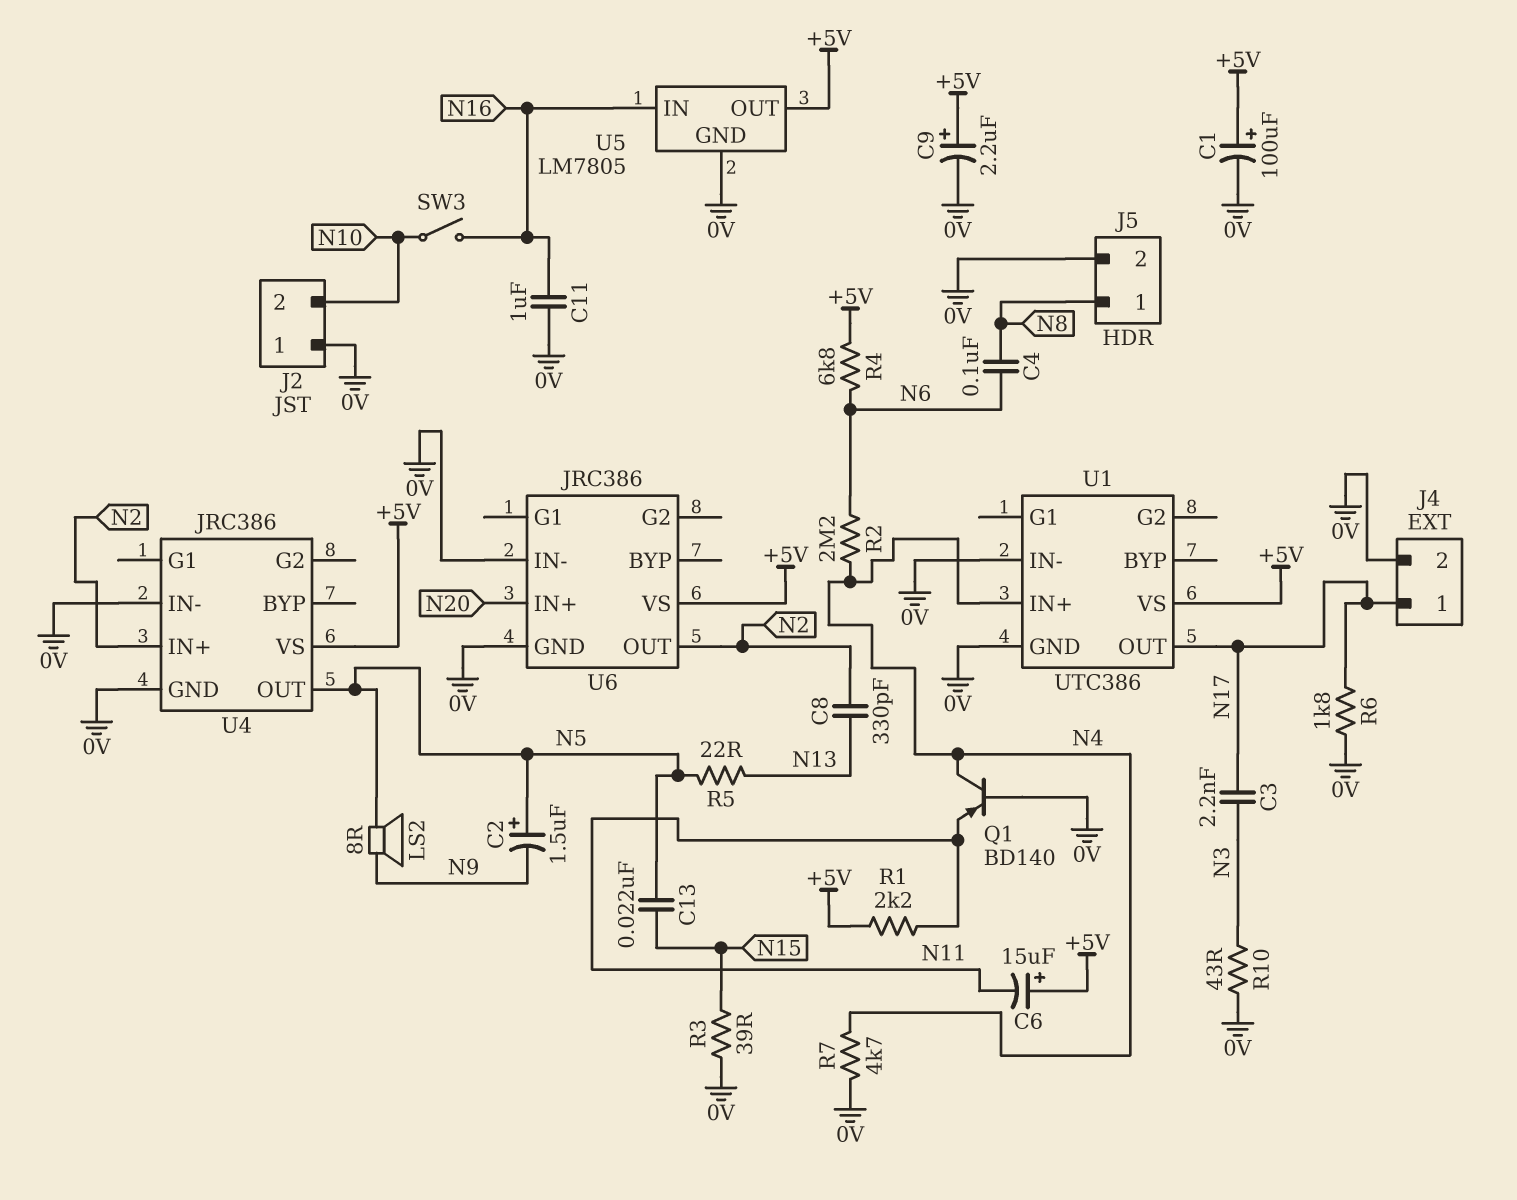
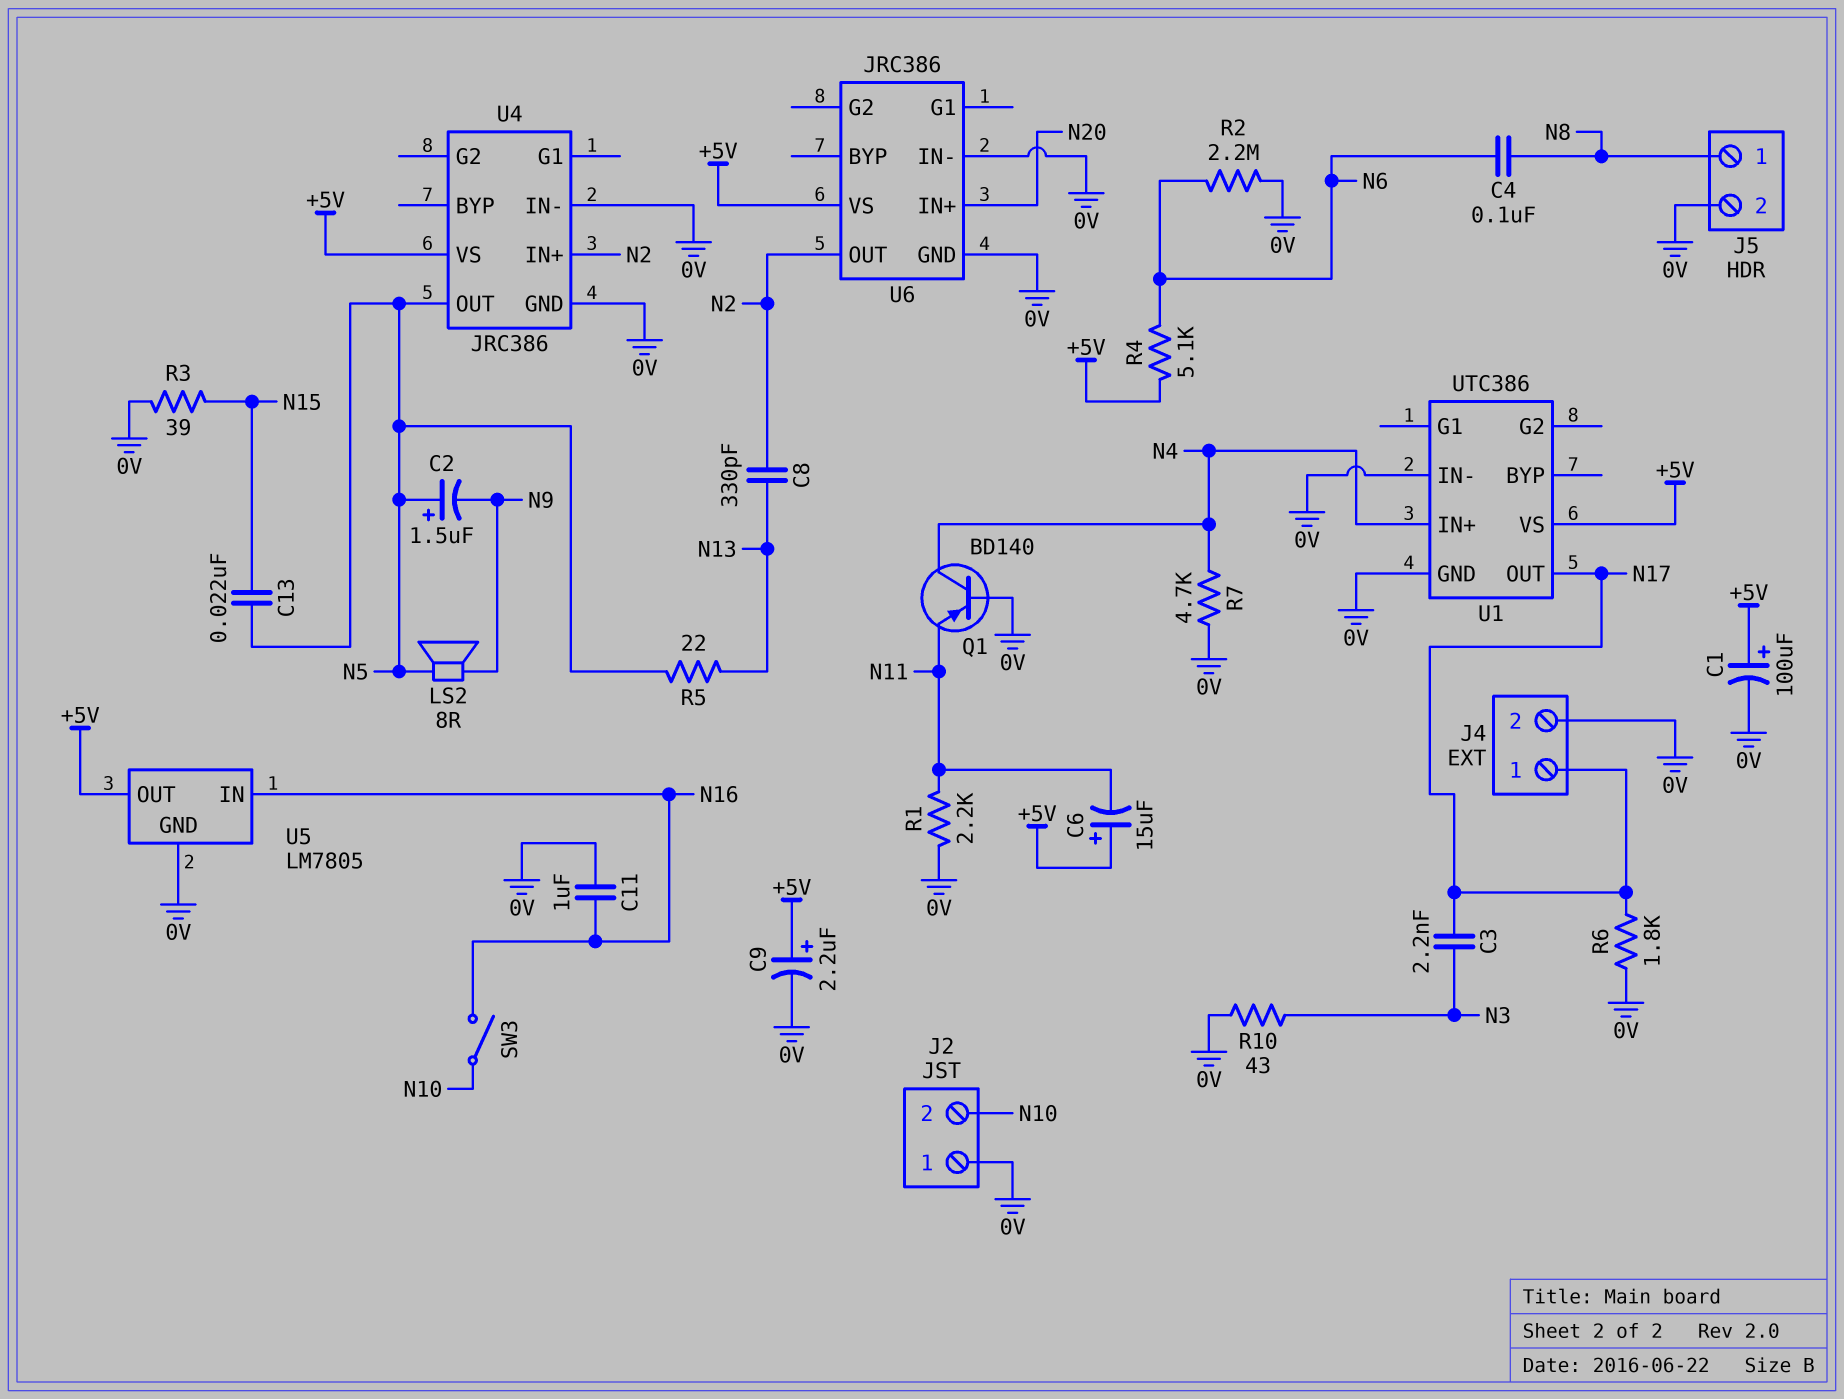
R1: 2.2k (+5V, N11) -> 2.2k (0V, N11)
R2: 2.2M (N4, N6) -> 2.2M (0V, N6)
R4: 6.8k (+5V, N6) -> 5.1k (+5V, N6)

